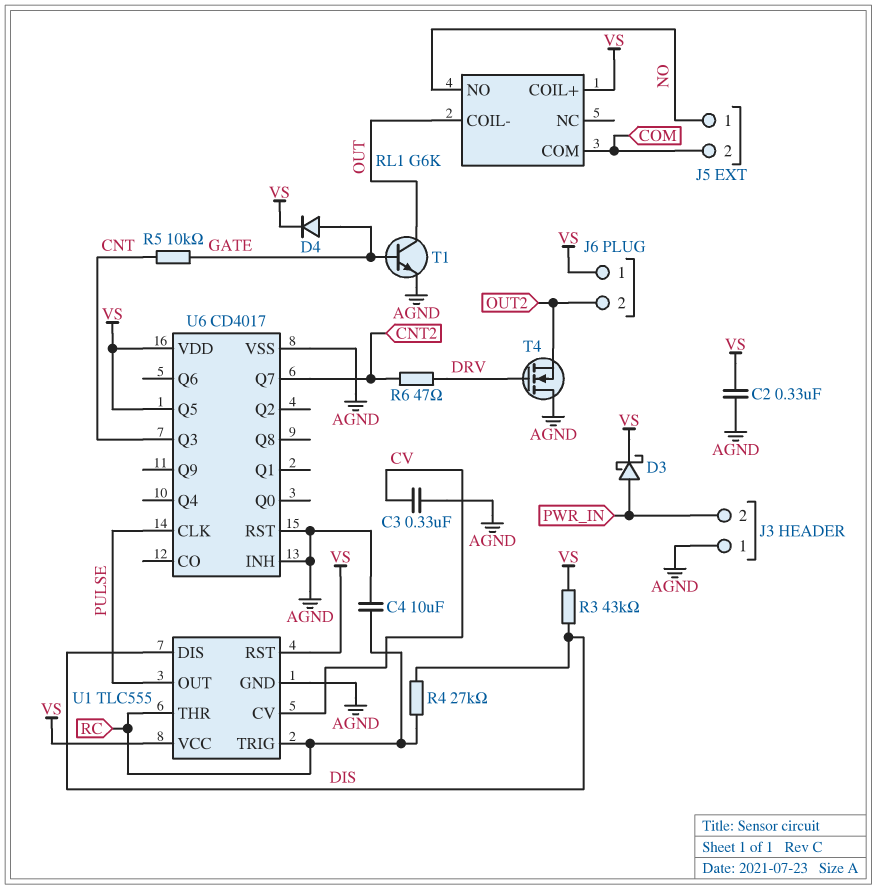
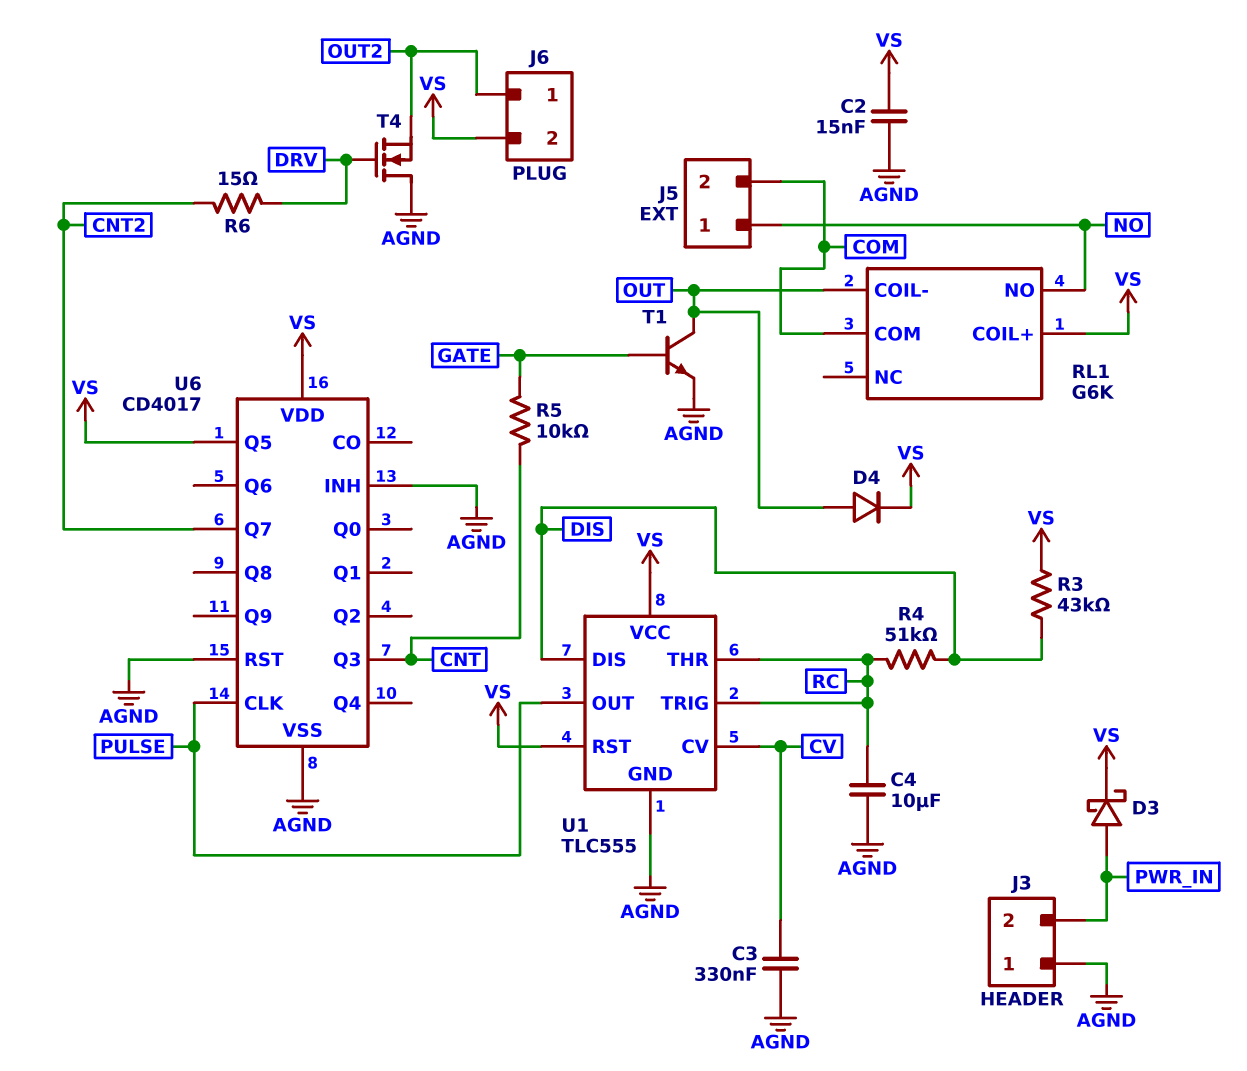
C2: 330nF (AGND, VS) -> 15nF (AGND, VS)
D4: diode (A GATE, K VS) -> diode (A OUT, K VS)
J6 pin 1: VS -> OUT2
J6 pin 2: OUT2 -> VS
R4: 27k (DIS, RC) -> 51k (DIS, RC)
R6: 47 (CNT2, DRV) -> 15 (CNT2, DRV)

